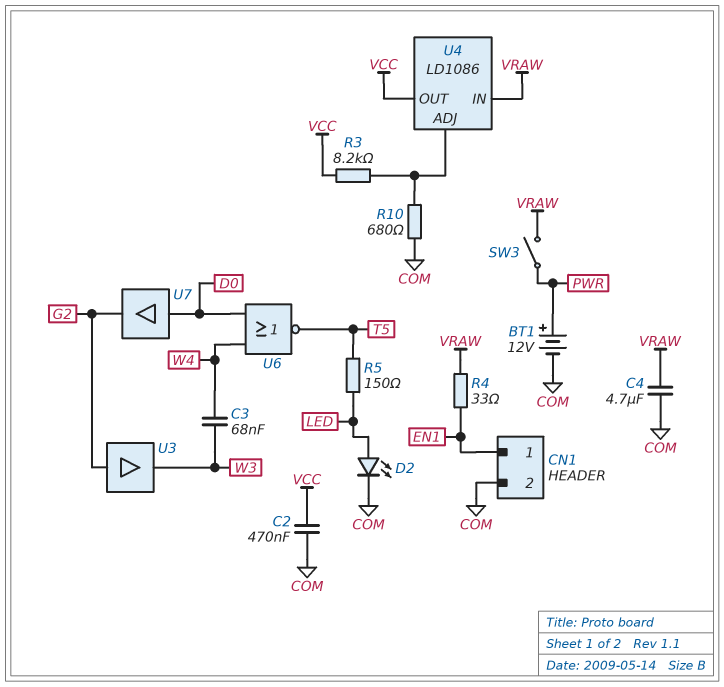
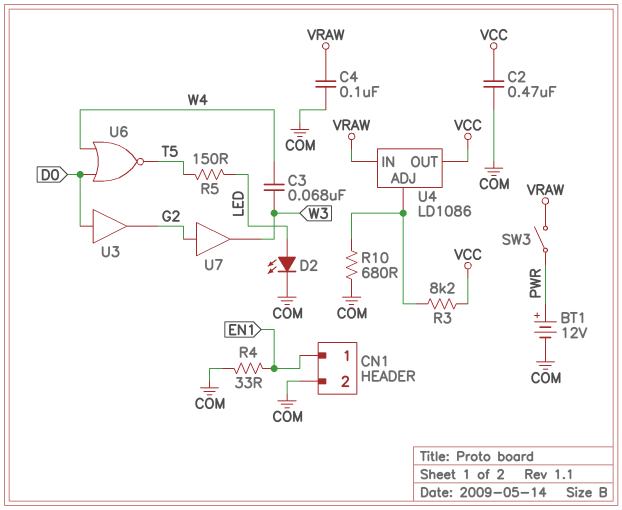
C4: 4.7uF (COM, VRAW) -> 100nF (COM, VRAW)
R4: 33 (EN1, VRAW) -> 33 (COM, EN1)
U3: buffer (in G2, out W3) -> buffer (in D0, out G2)
U7: buffer (in D0, out G2) -> buffer (in G2, out W3)

